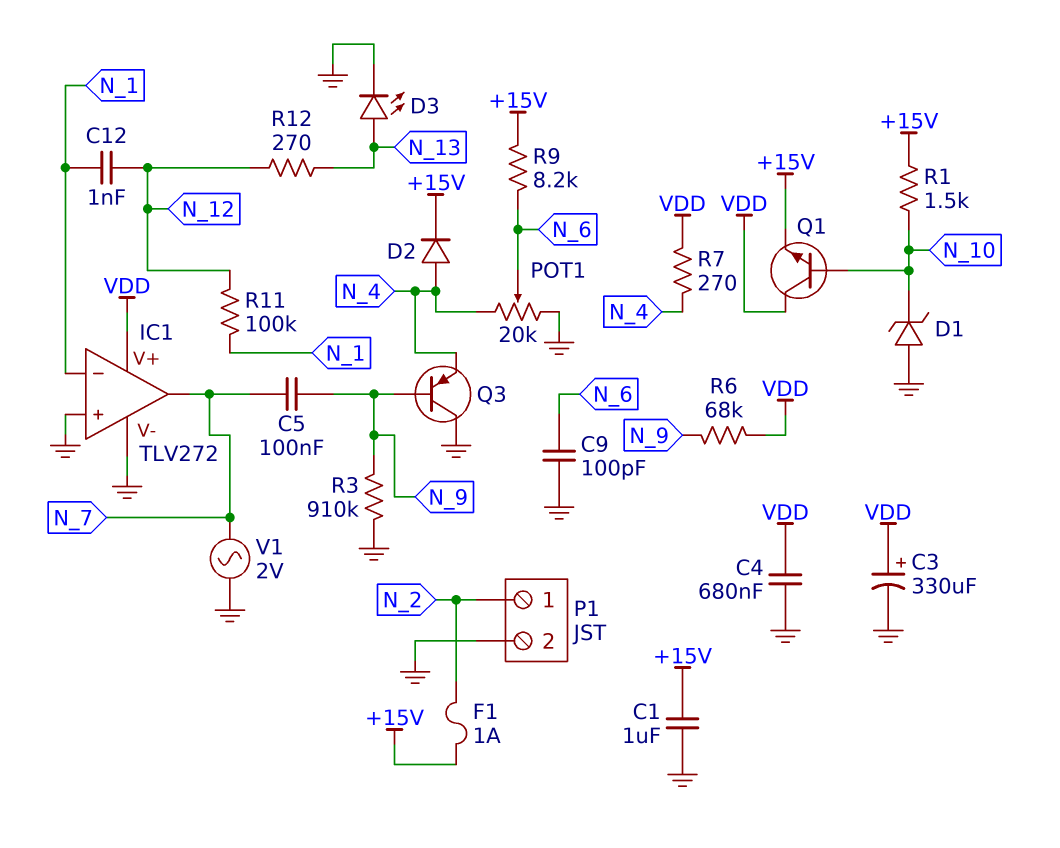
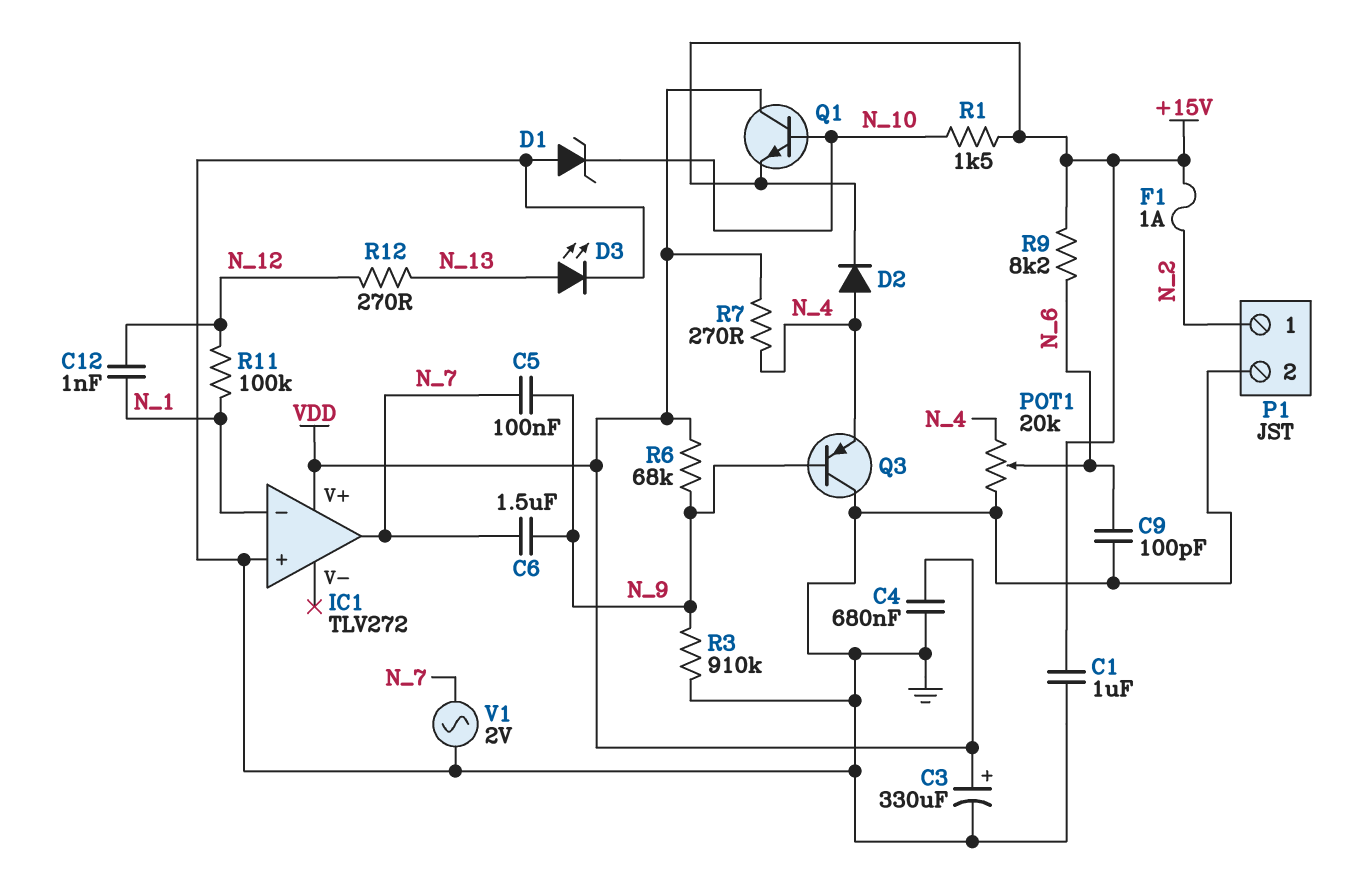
C6: none -> 1.5uF (N_7, N_9)
IC1 pin V-: GND -> none

